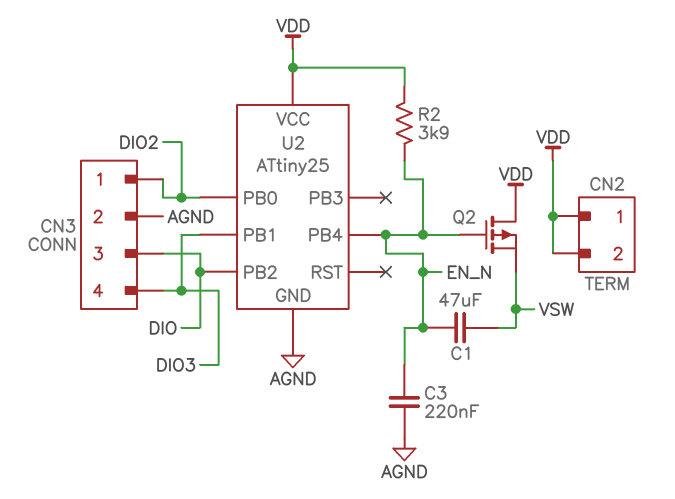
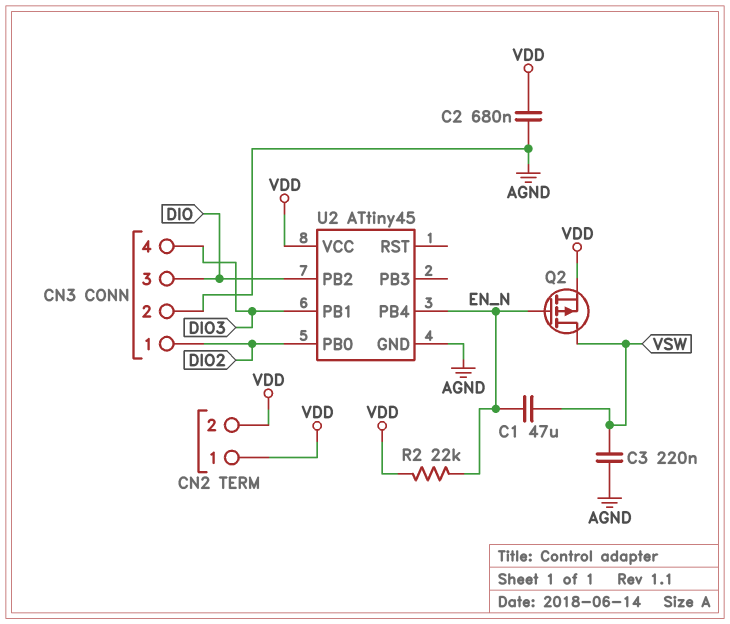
C2: none -> 680nF (AGND, VDD)
C3: 220nF (AGND, EN_N) -> 220nF (AGND, VSW)
Q2: PMOS (G EN_N, D VDD, S VSW) -> PMOS (G EN_N, D VSW, S VDD)
R2: 3.9k (EN_N, VDD) -> 22k (EN_N, VDD)
U2: ATtiny25 -> ATtiny45

